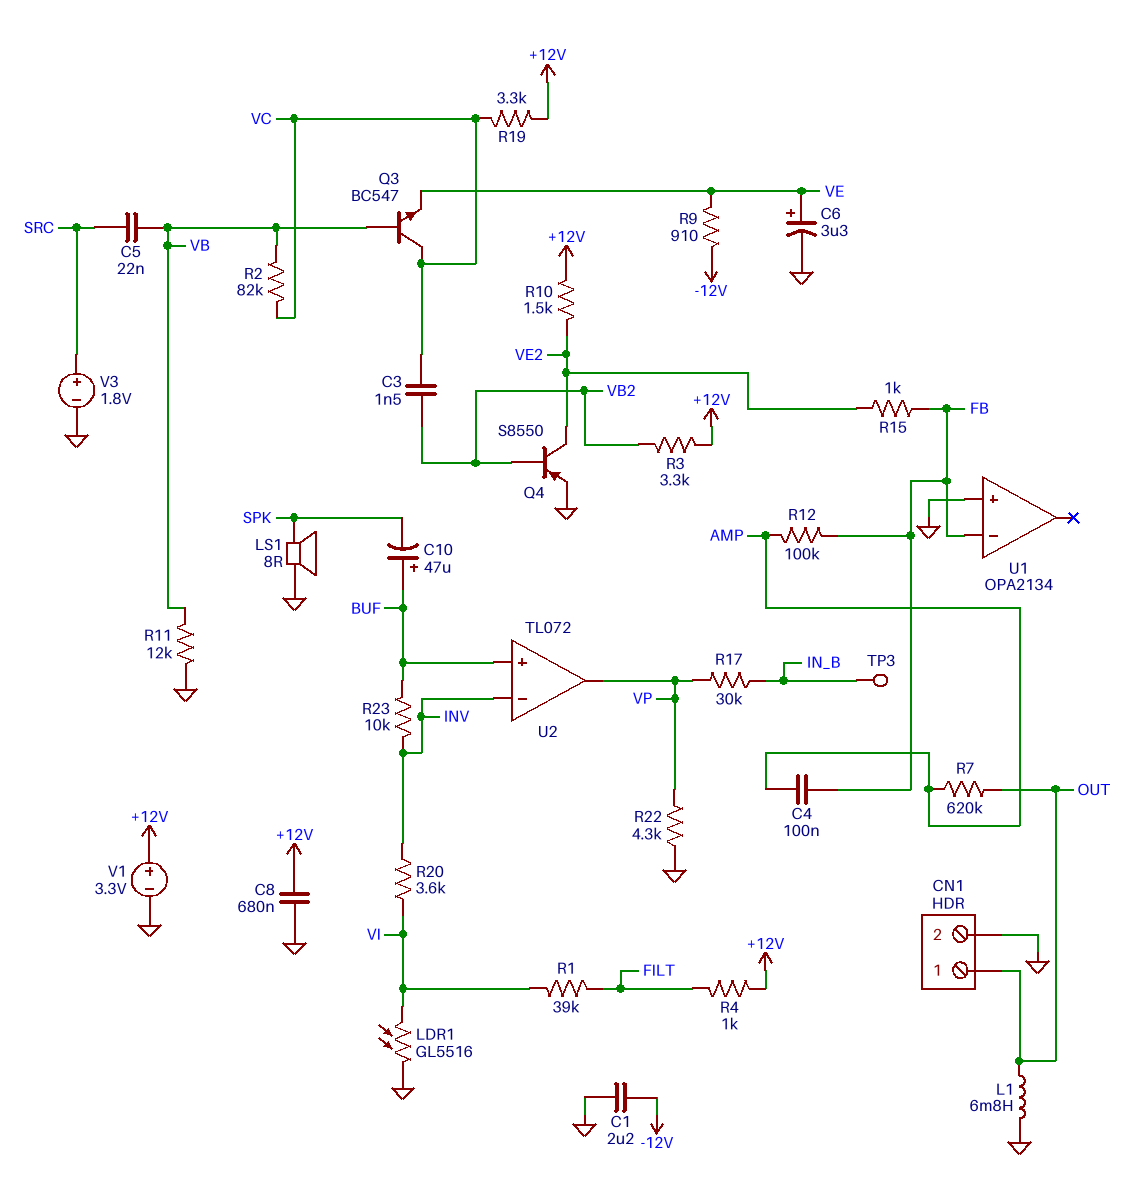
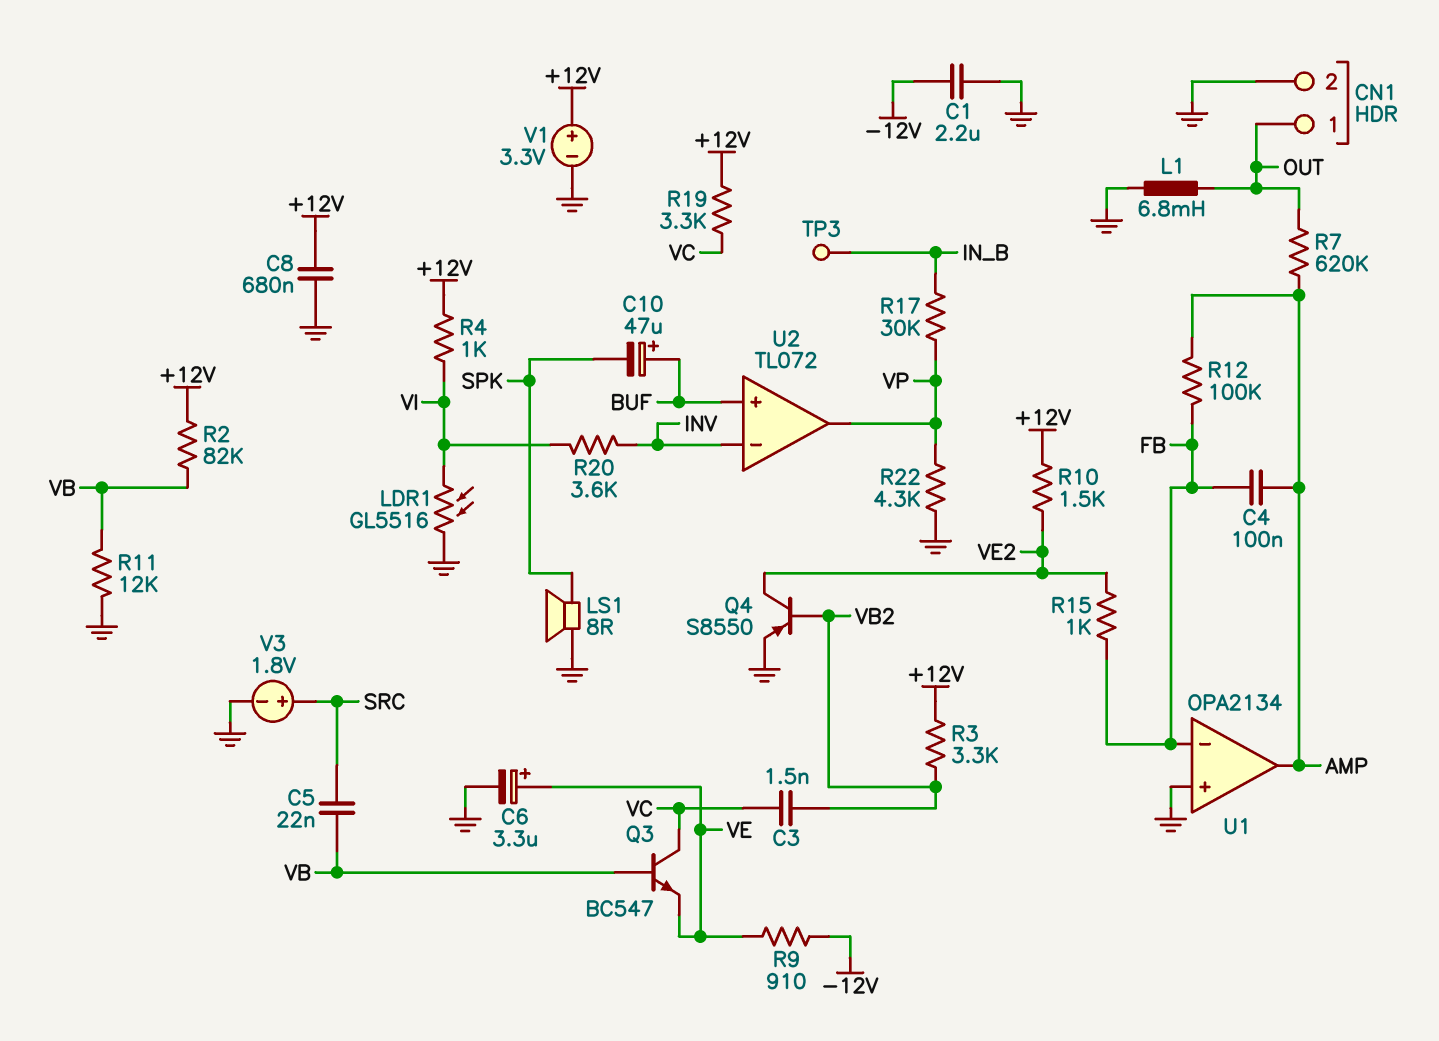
R1: 39k (FILT, VI) -> none
R2: 82k (VB, VC) -> 82k (+12V, VB)
R4: 1k (+12V, FILT) -> 1k (+12V, VI)
R23: 10k (BUF, INV) -> none
U1 pin out: none -> AMP

